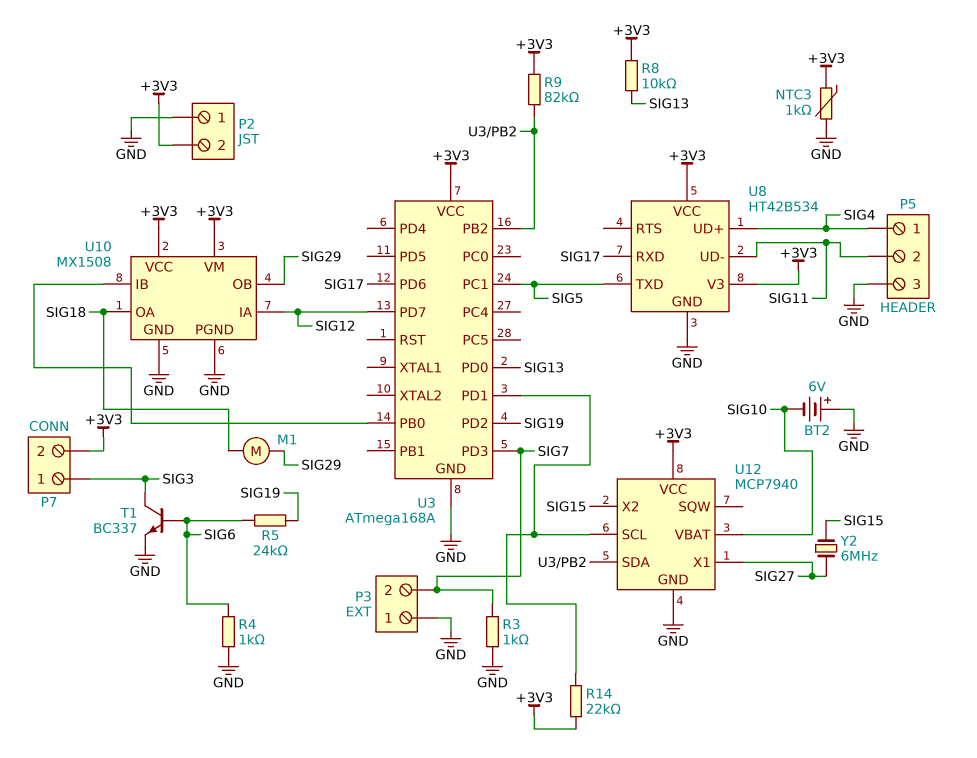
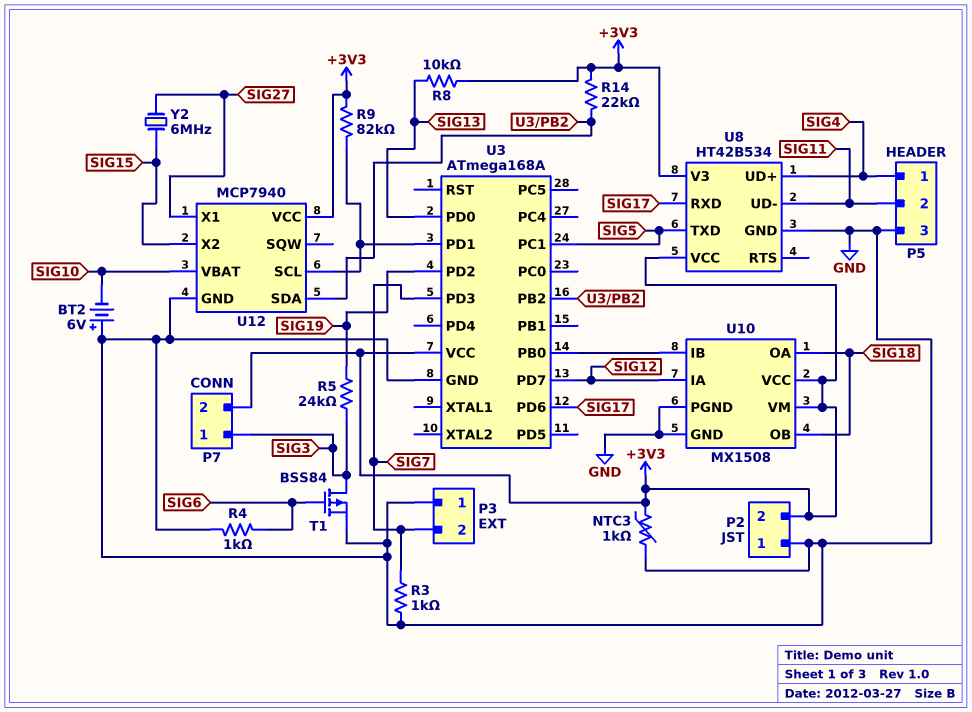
M1: motor (SIG18, SIG29) -> none
R5: 24k (SIG6, SIG19) -> 24k (SIG3, SIG19)
R9: 82k (+3V3, U3/PB2) -> 82k (+3V3, U3/PD1)
R14: 22k (+3V3, U3/PD1) -> 22k (+3V3, U3/PB2)
T1: NPN BC337 (B SIG6, C SIG3, E GND) -> PMOS BSS84 (G SIG6, D SIG3, S GND)
U10 pin OB: SIG29 -> SIG18

